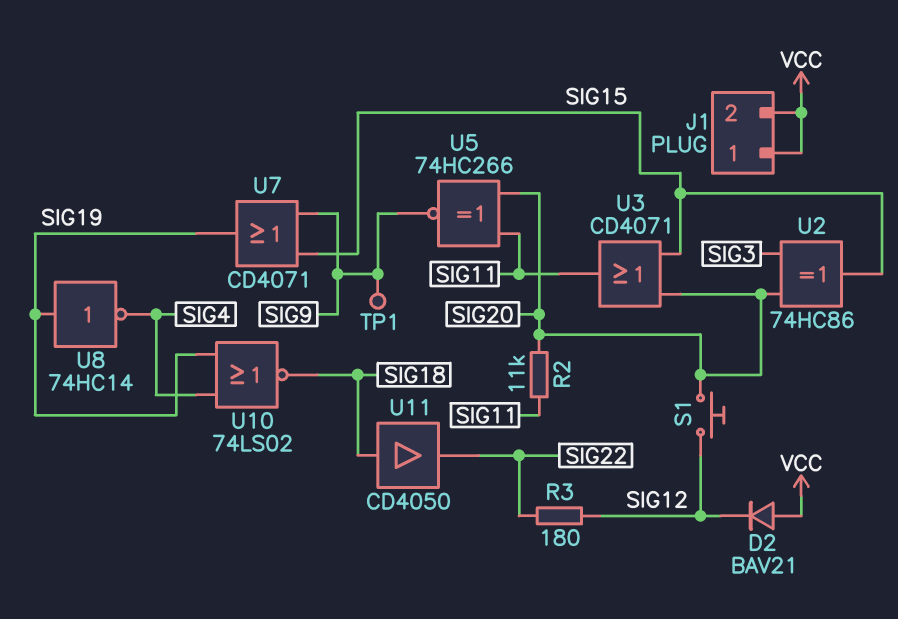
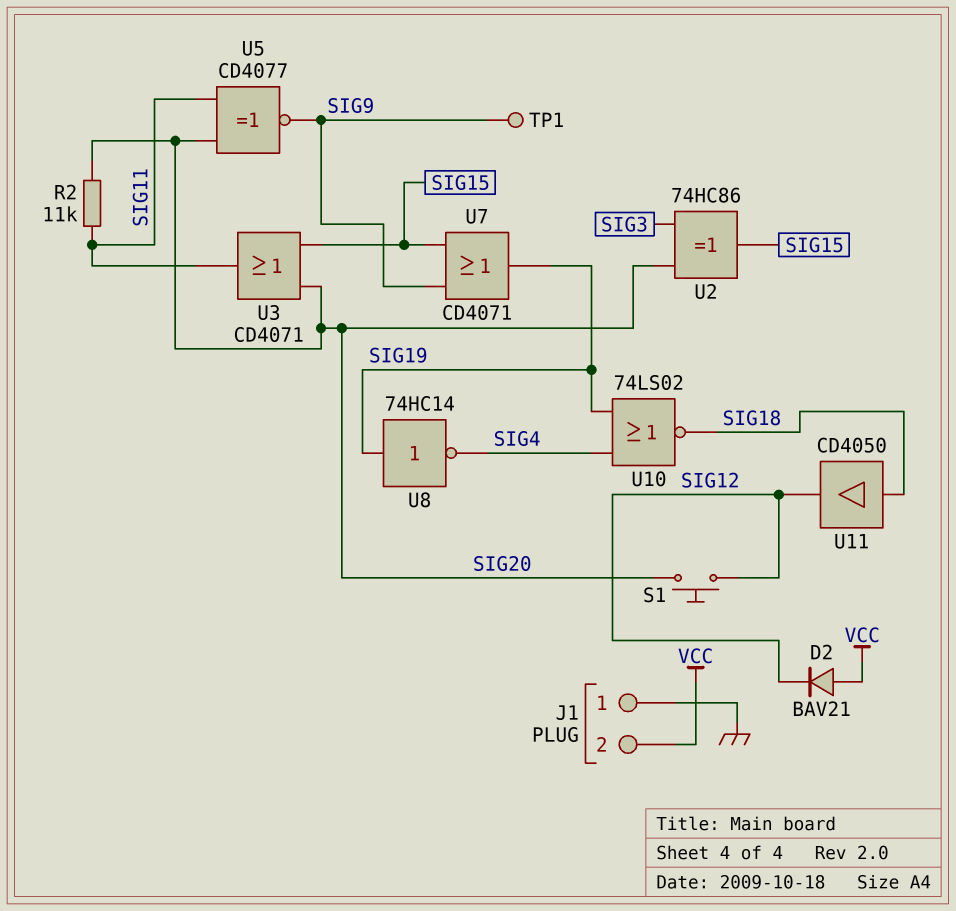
J1 pin 1: VCC -> GND
R3: 180 (SIG12, SIG22) -> none
U5: XNOR 74HC266 (in SIG11, in SIG20, out SIG9) -> XNOR CD4077 (in SIG11, in SIG20, out SIG9)
U11: buffer CD4050 (in SIG18, out SIG22) -> buffer CD4050 (in SIG18, out SIG12)

